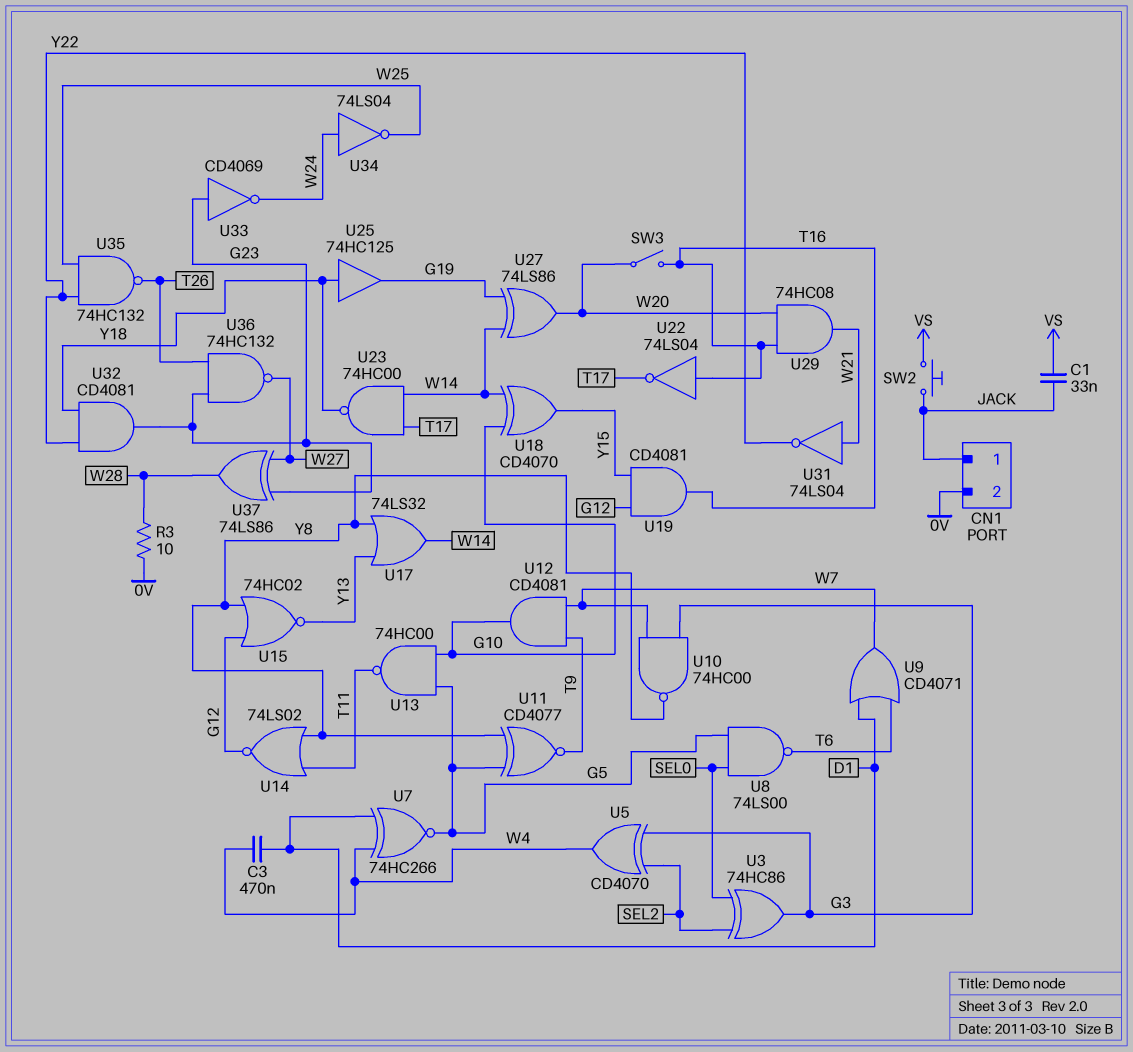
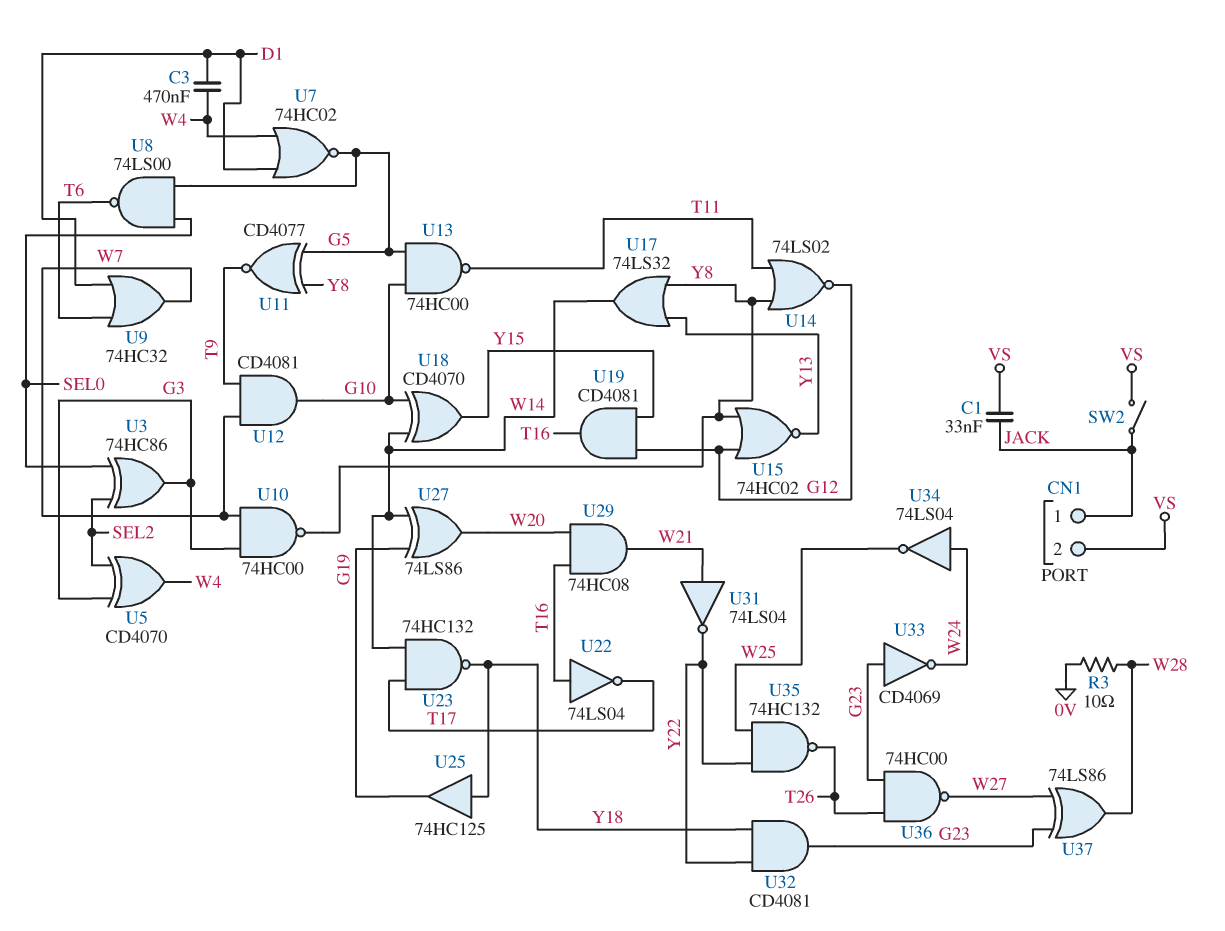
CN1 pin 2: 0V -> VS
SW2: button (JACK, VS) -> switch (JACK, VS)
SW3: switch (T16, W20) -> none
U7: XNOR 74HC266 (in D1, in W4, out G5) -> NOR 74HC02 (in D1, in W4, out G5)
U9: OR CD4071 (in D1, in T6, out W7) -> OR 74HC32 (in D1, in T6, out W7)
U23: NAND 74HC00 (in T17, in W14, out Y18) -> NAND 74HC132 (in T17, in W14, out Y18)
U36: NAND 74HC132 (in G23, in T26, out W27) -> NAND 74HC00 (in G23, in T26, out W27)

